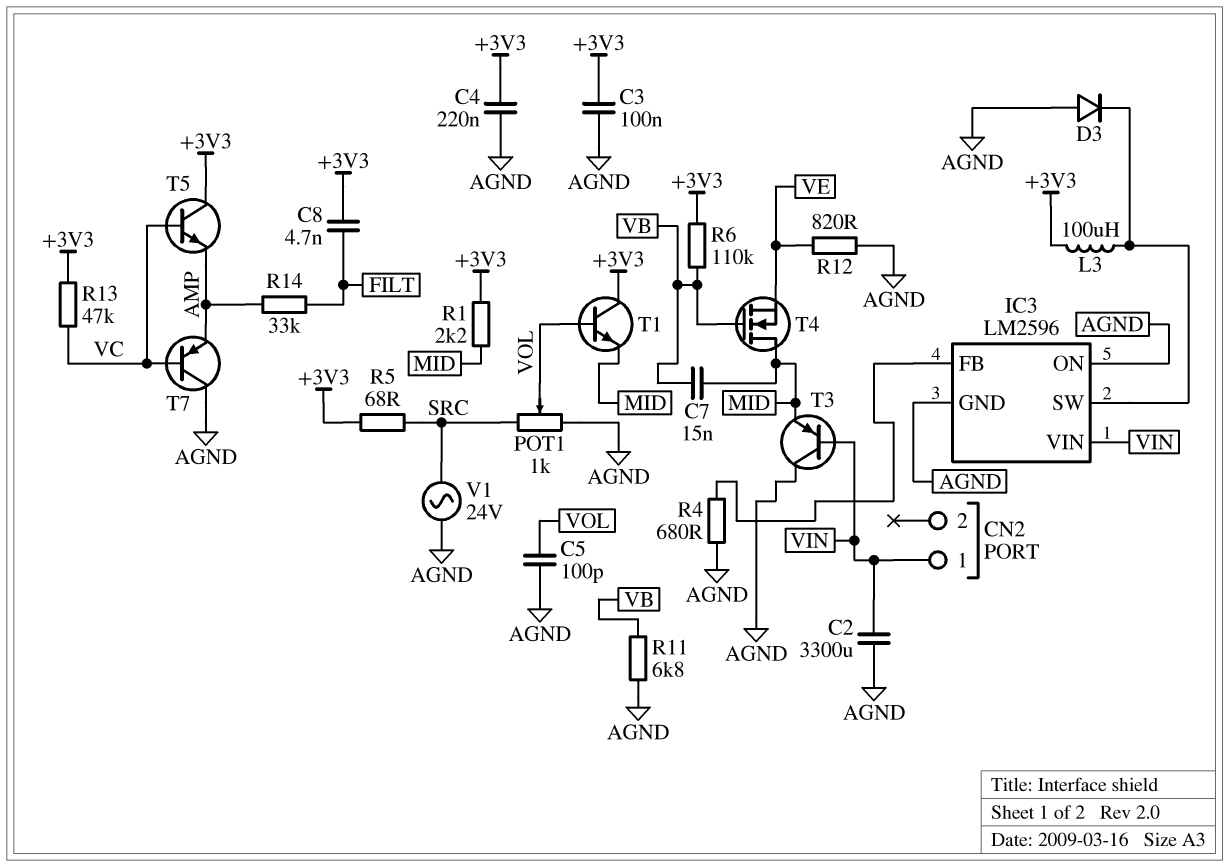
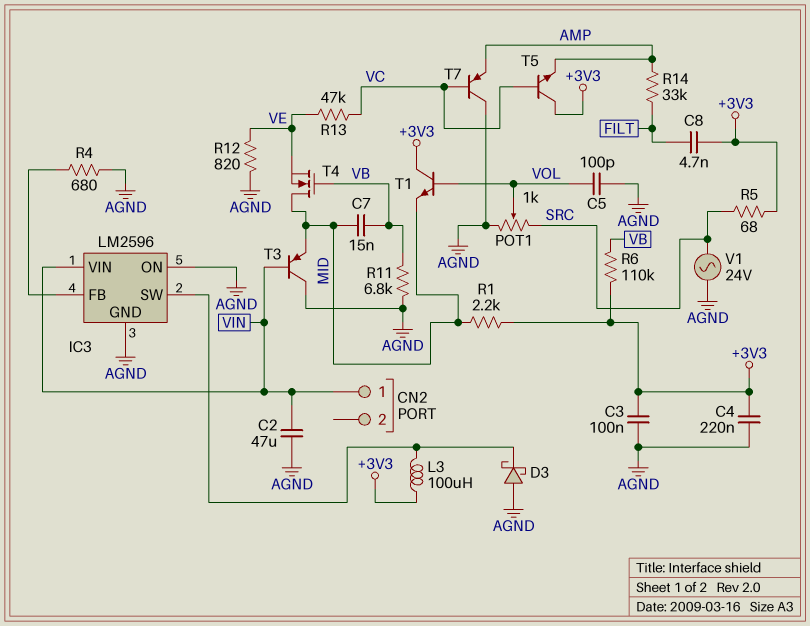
C2: 3300uF (AGND, VIN) -> 47uF (AGND, VIN)
D3: diode (A AGND, K IC3/SW) -> schottky (A AGND, K IC3/SW)
R13: 47k (+3V3, VC) -> 47k (VC, VE)

